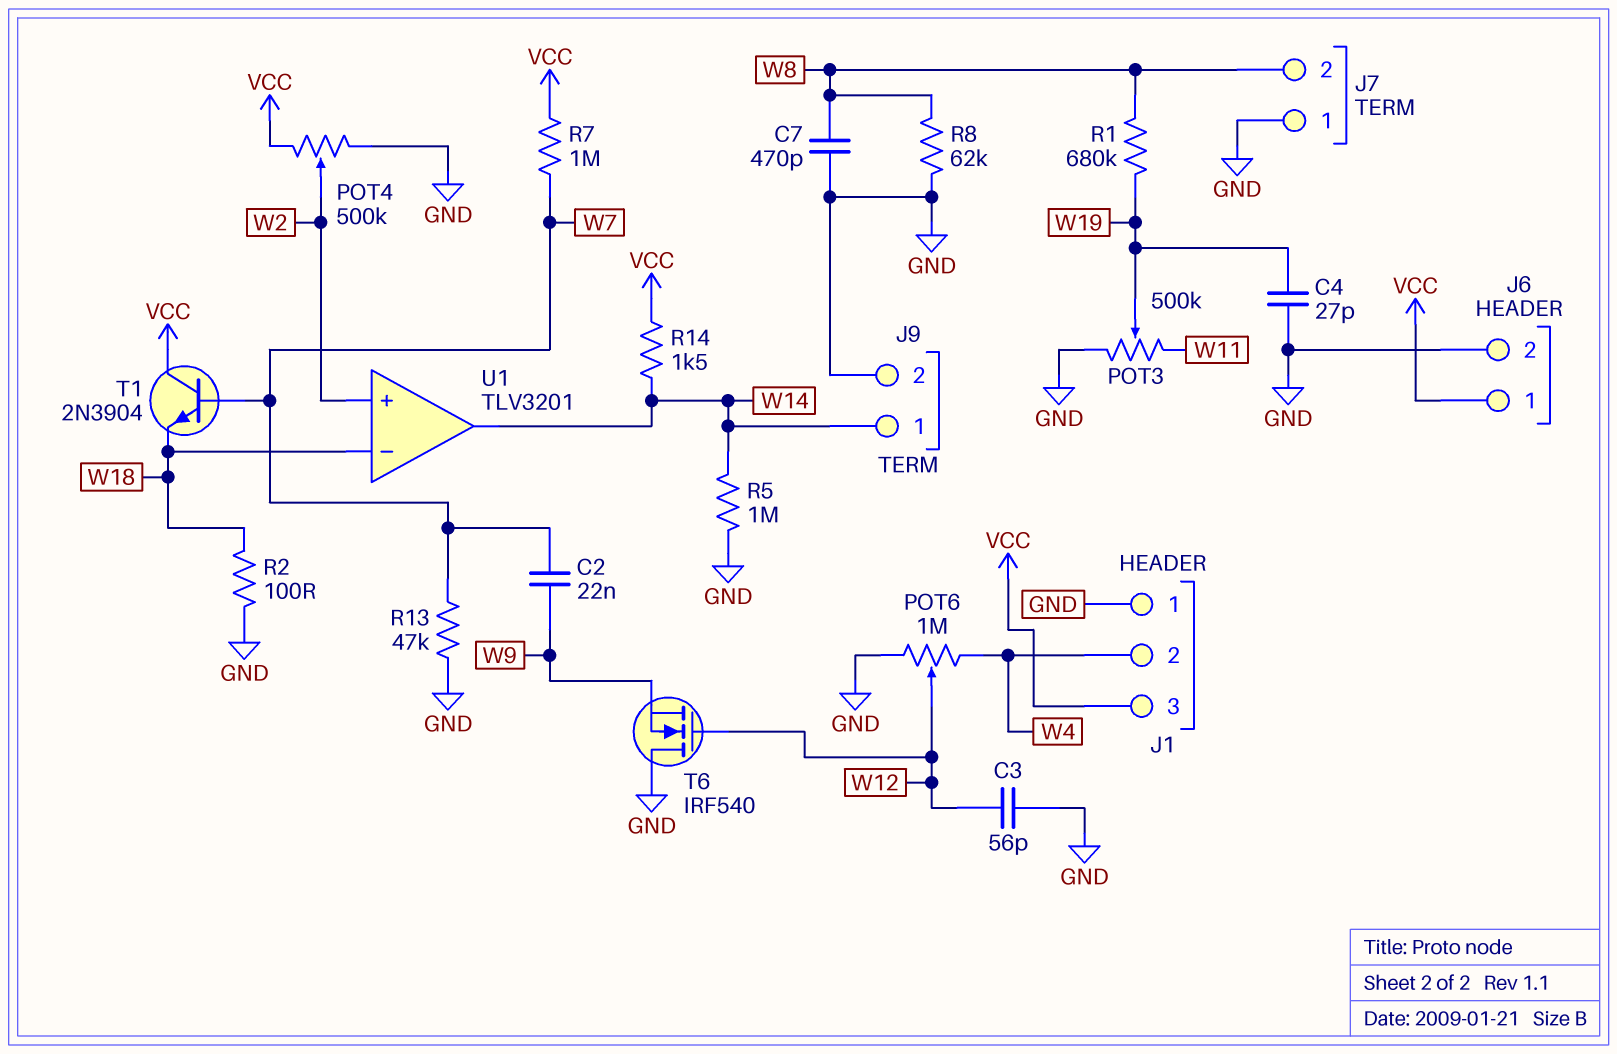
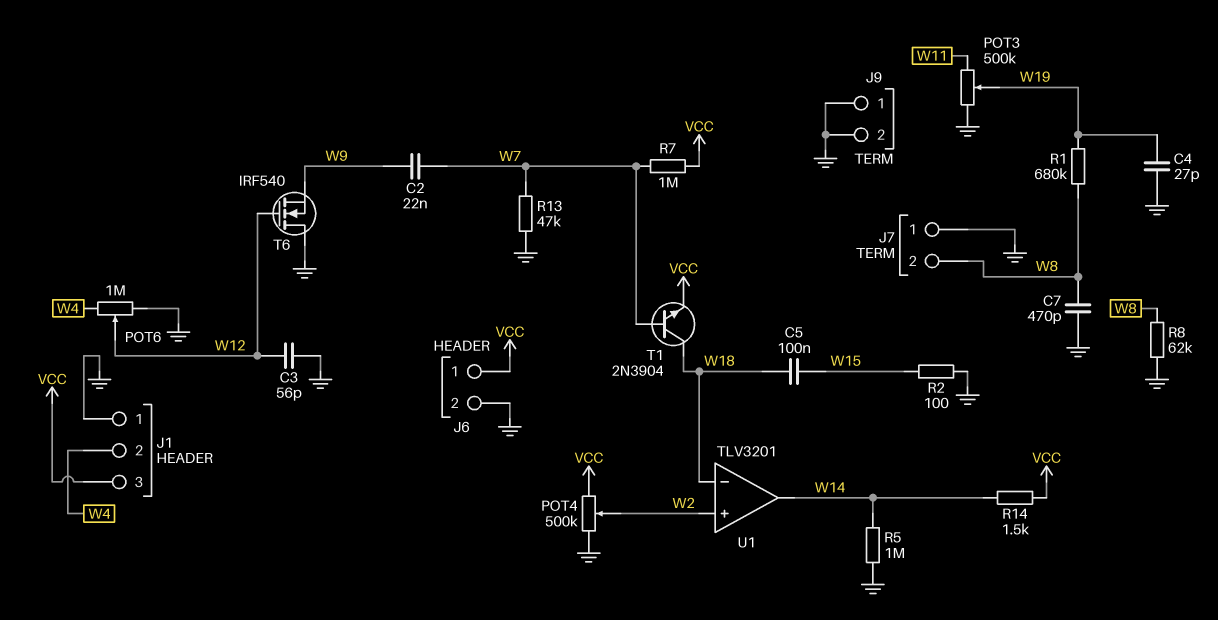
C5: none -> 100nF (W15, W18)
J9 pin 1: W14 -> GND
R2: 100 (GND, W18) -> 100 (GND, W15)
T1: NPN 2N3904 (B W7, C VCC, E W18) -> NPN 2N3904 (B W7, C W18, E VCC)

